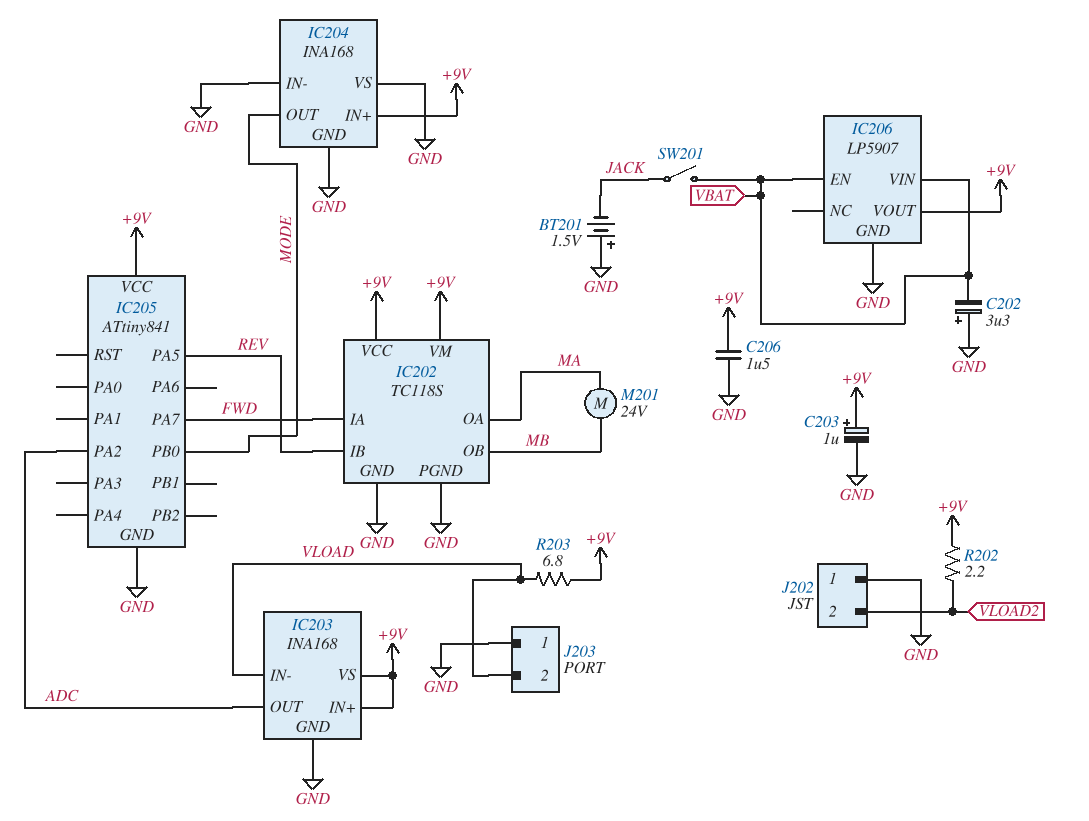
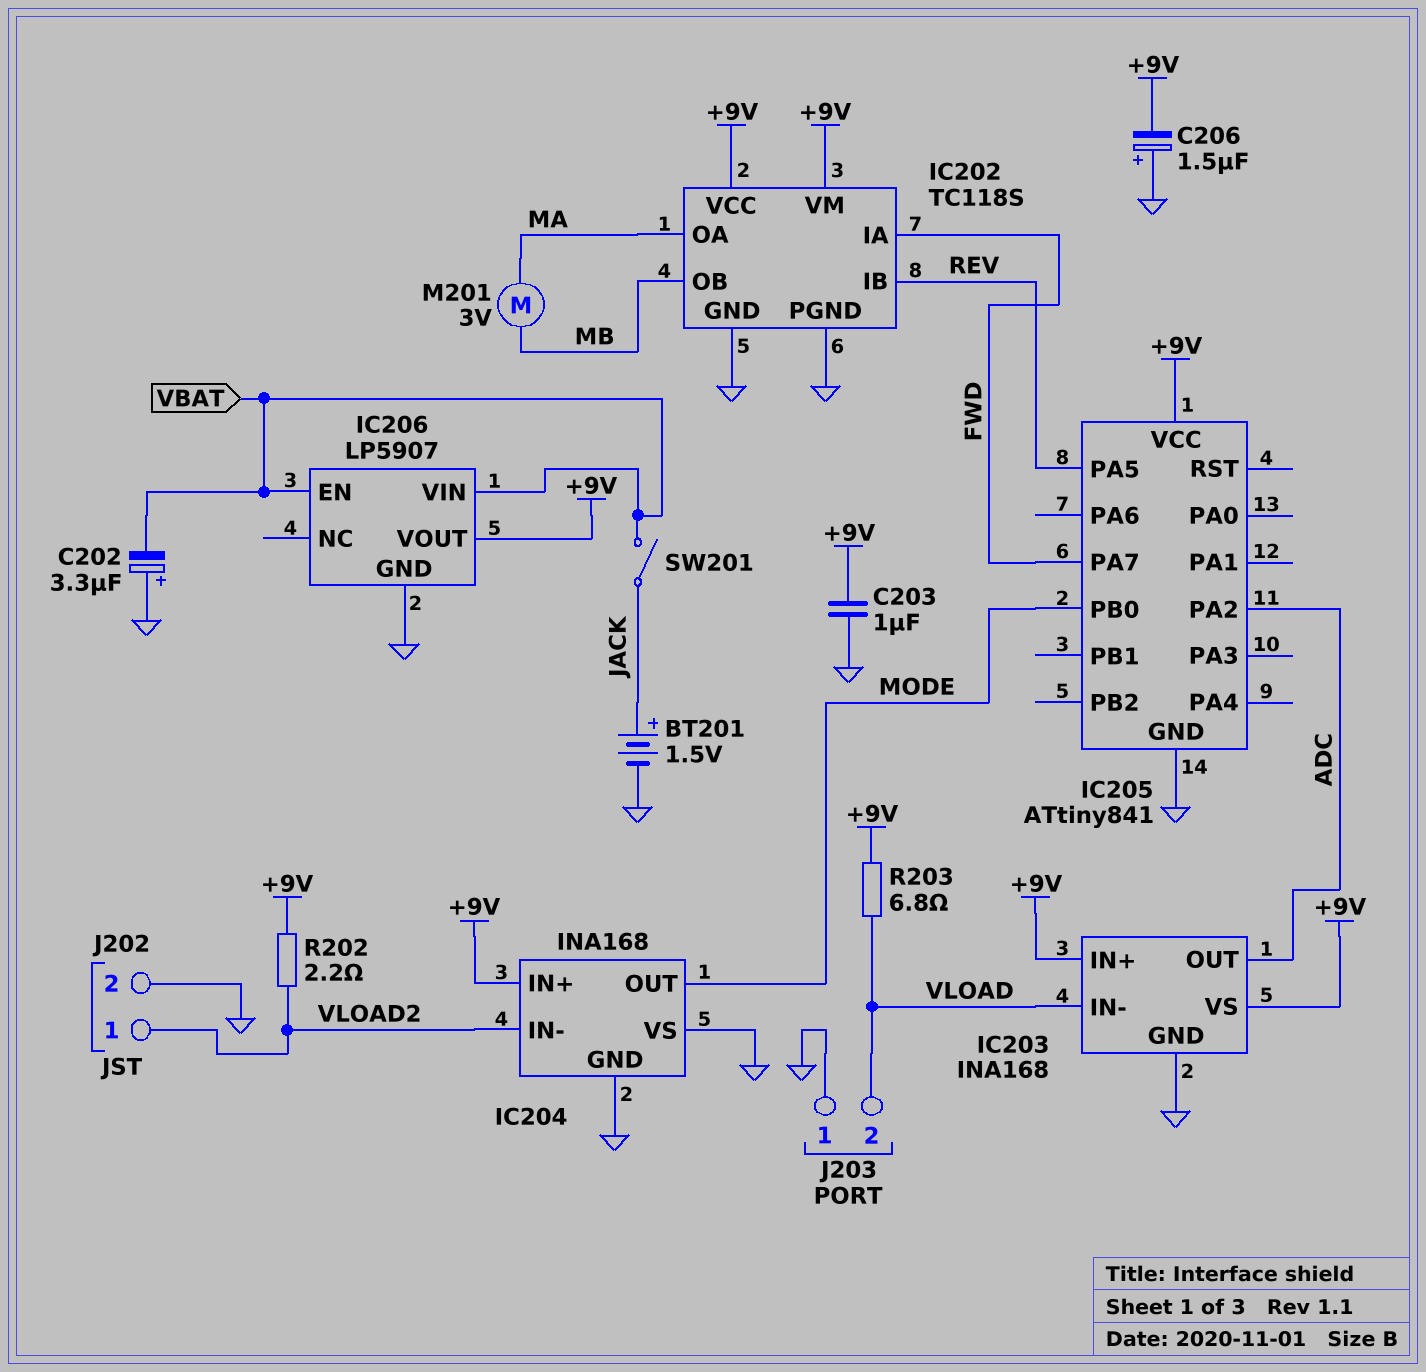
BT201: 1.5V (plus GND, minus JACK) -> 1.5V (plus JACK, minus GND)
C203: 1uF (plus +9V, minus GND) -> 1uF (+9V, GND)
C206: 1.5uF (+9V, GND) -> 1.5uF (plus GND, minus +9V)
IC204 pin IN-: GND -> VLOAD2
J202 pin 1: GND -> VLOAD2
J202 pin 2: VLOAD2 -> GND
M201: motor 24V (MA, MB) -> motor 3V (MA, MB)

